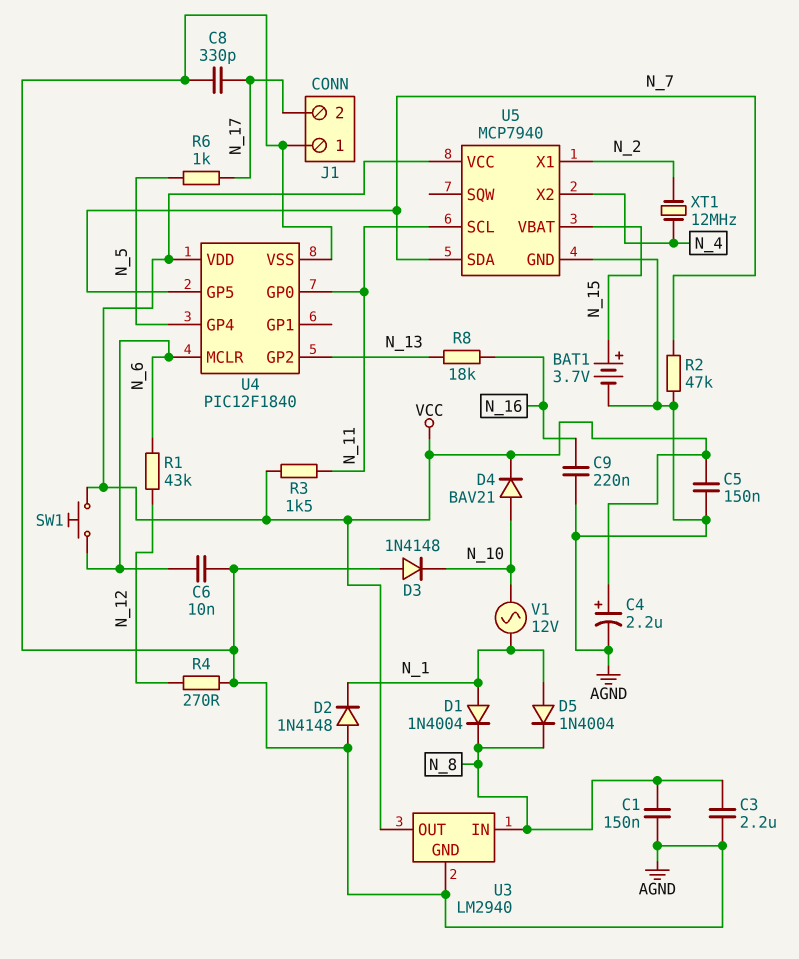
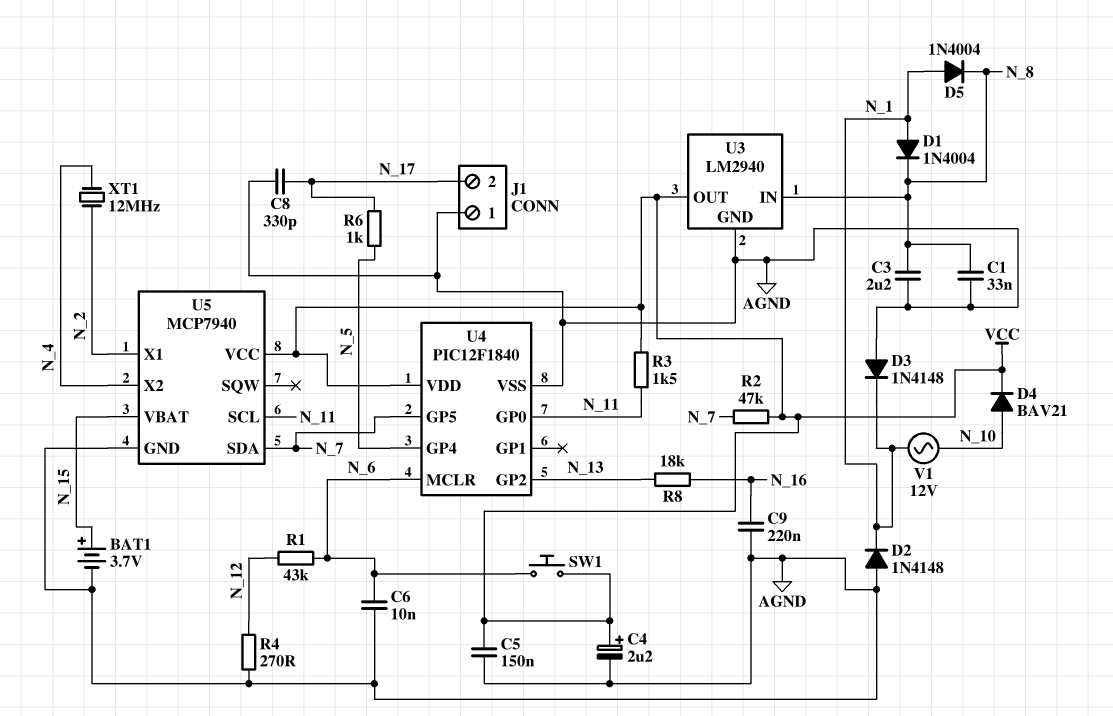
C1: 150nF (AGND, N_8) -> 33nF (AGND, N_8)
D3: diode 1N4148 (A AGND, K N_10) -> diode 1N4148 (A AGND, K N_1)
R2: 47k (AGND, N_7) -> 47k (N_7, VCC)

